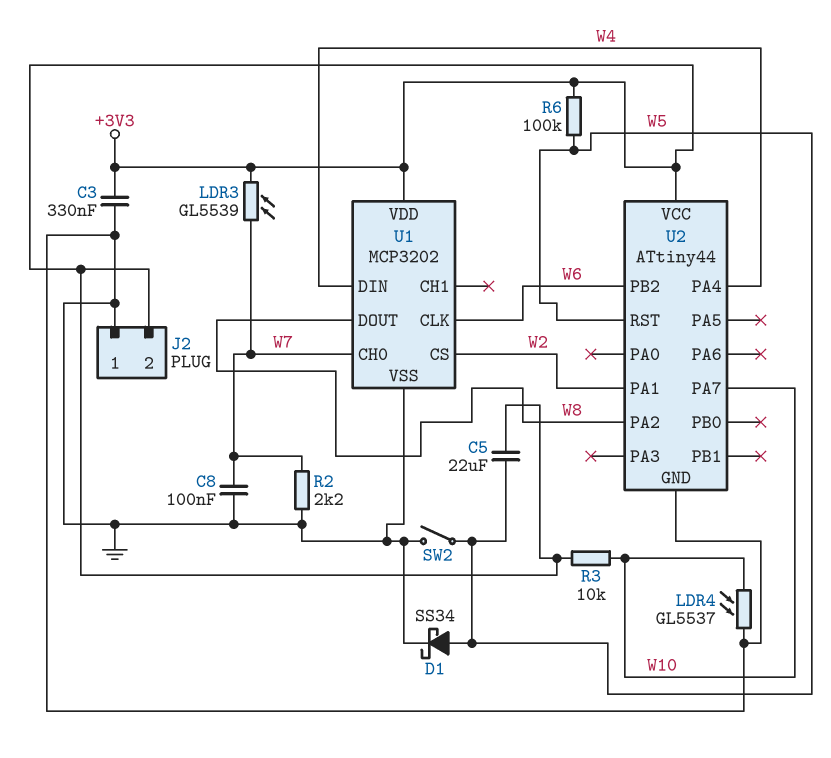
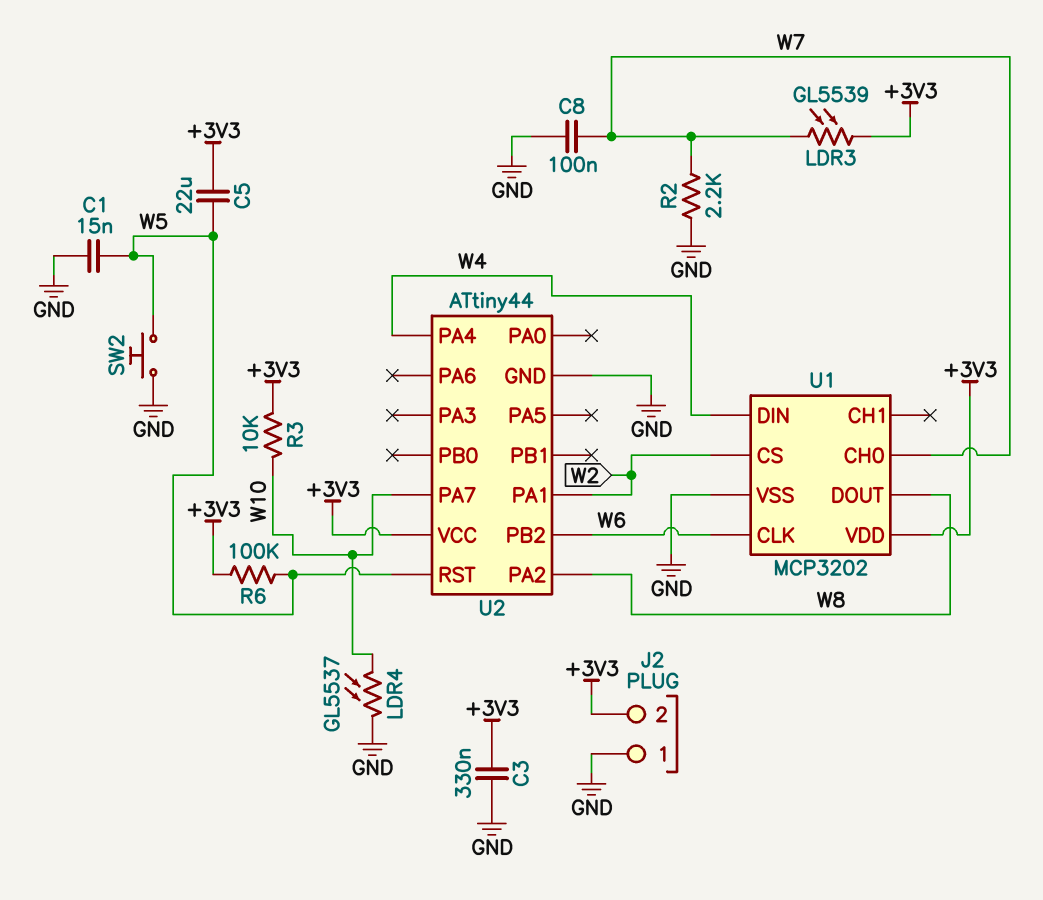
C1: none -> 15nF (GND, W5)
D1: schottky SS34 (A W5, K GND) -> none
SW2: switch (GND, W5) -> button (GND, W5)

